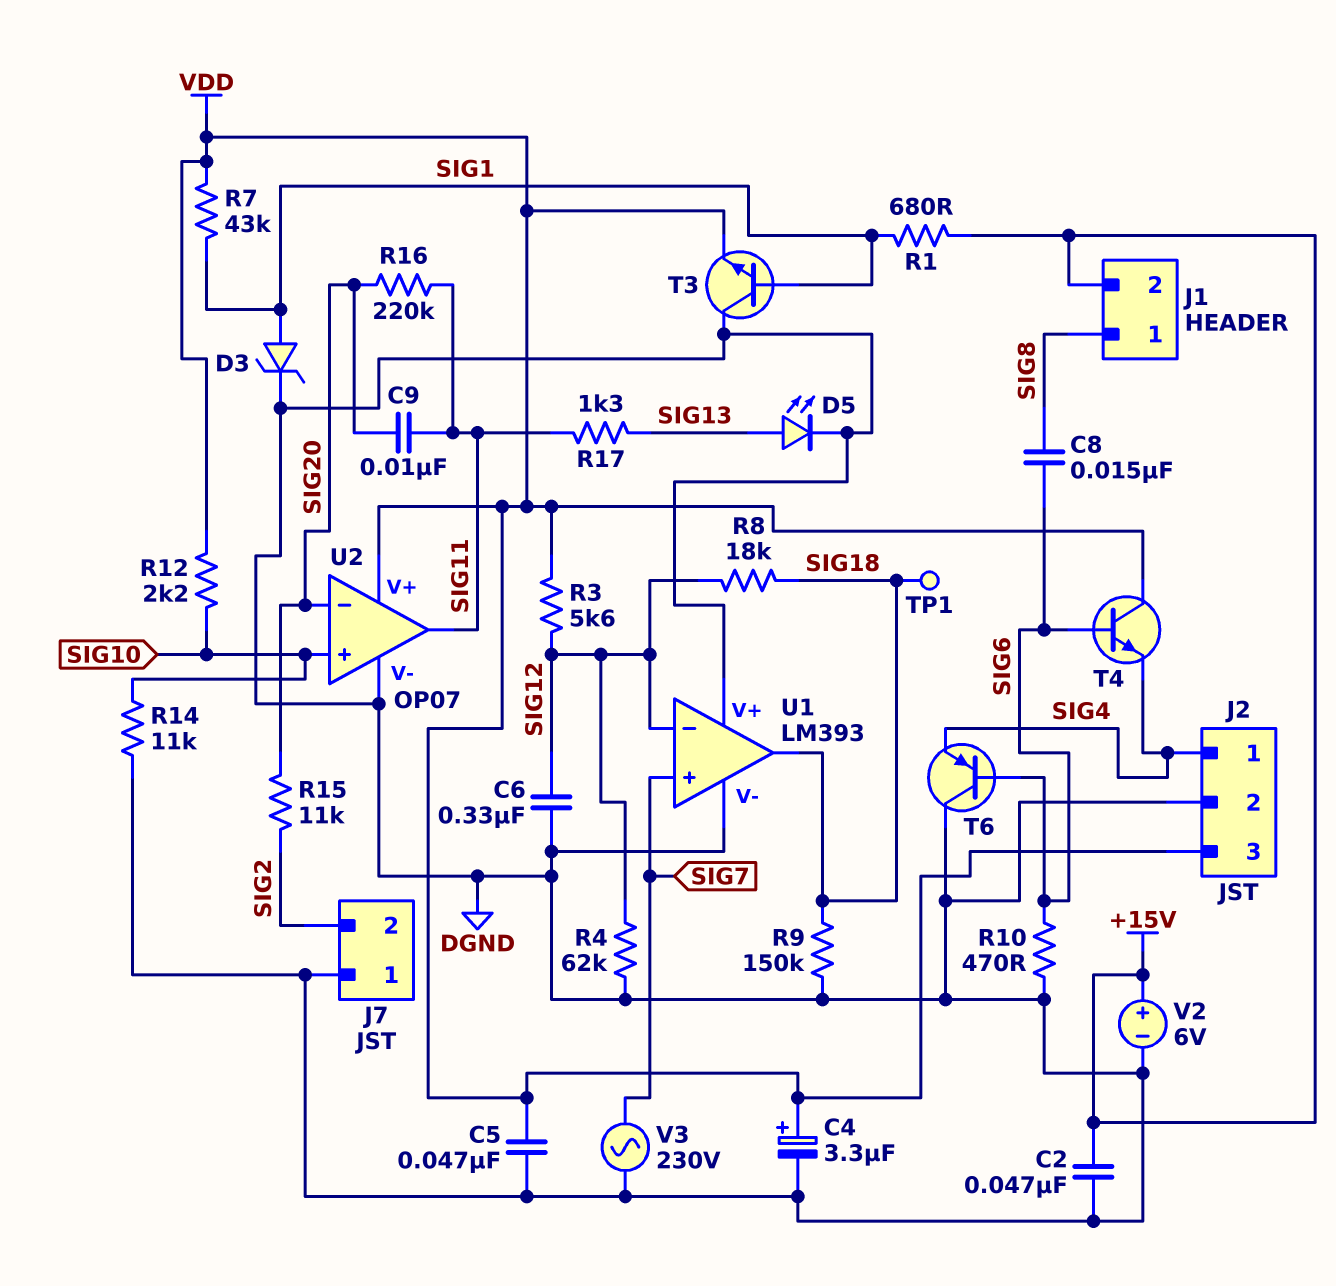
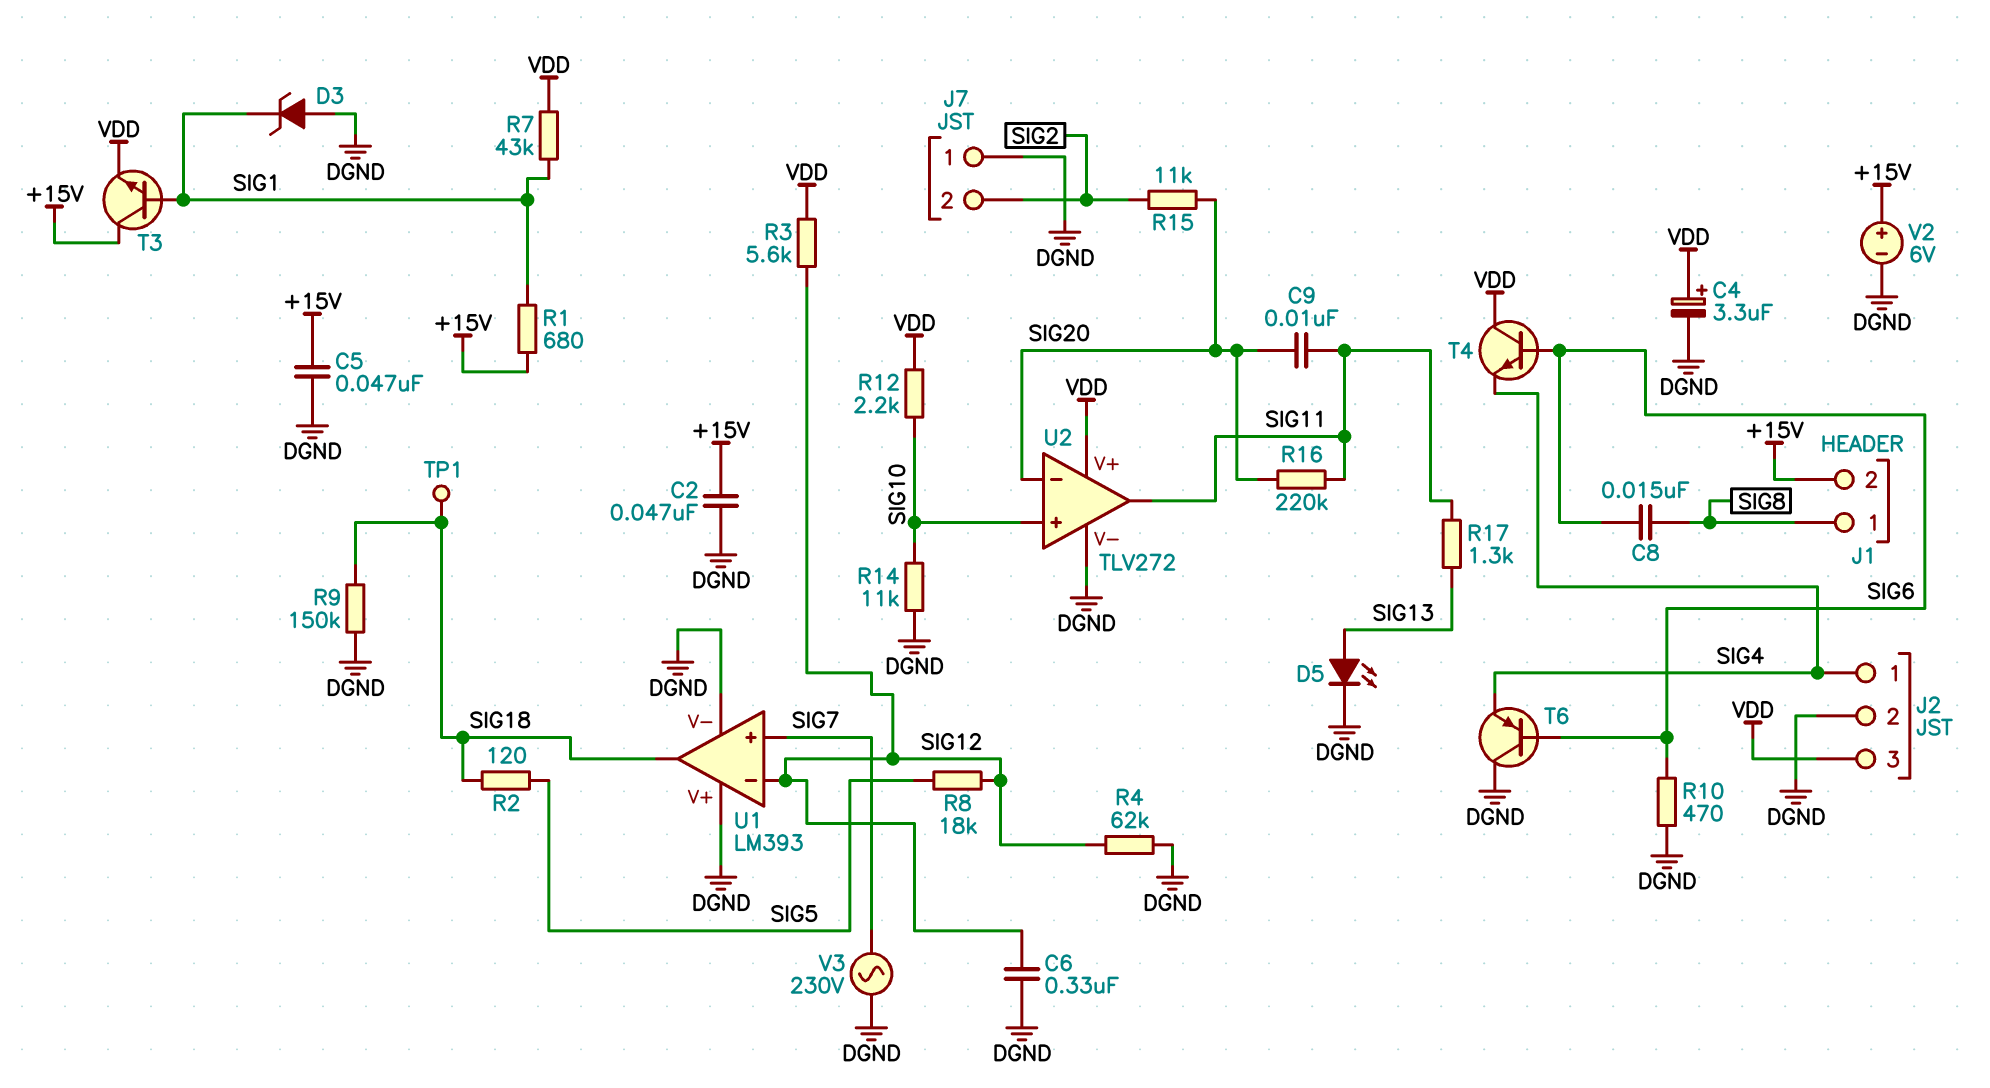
C5: 47nF (DGND, VDD) -> 47nF (+15V, DGND)
D3: zener (A SIG1, K DGND) -> zener (A DGND, K SIG1)
R2: none -> 120 (SIG5, SIG18)
R8: 18k (SIG12, SIG18) -> 18k (SIG5, SIG12)
T3: NPN (B SIG1, C DGND, E VDD) -> NPN (B SIG1, C +15V, E VDD)
U2: OP07 -> TLV272

